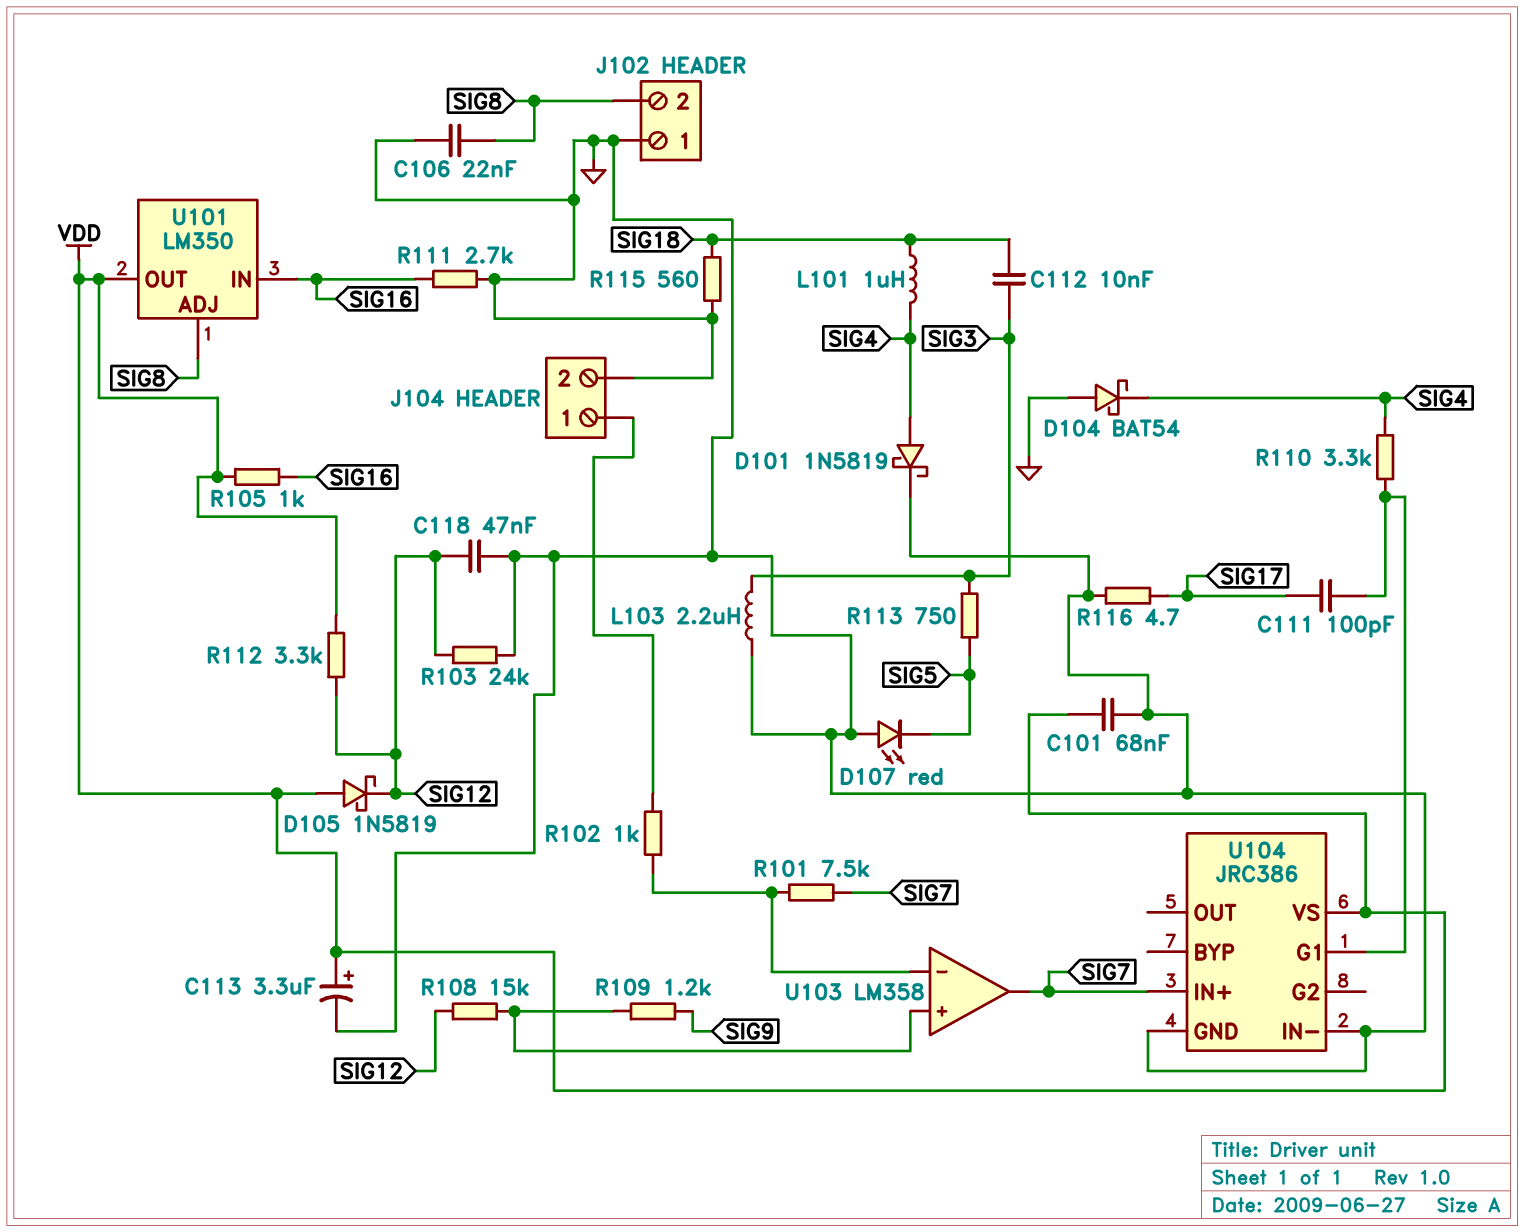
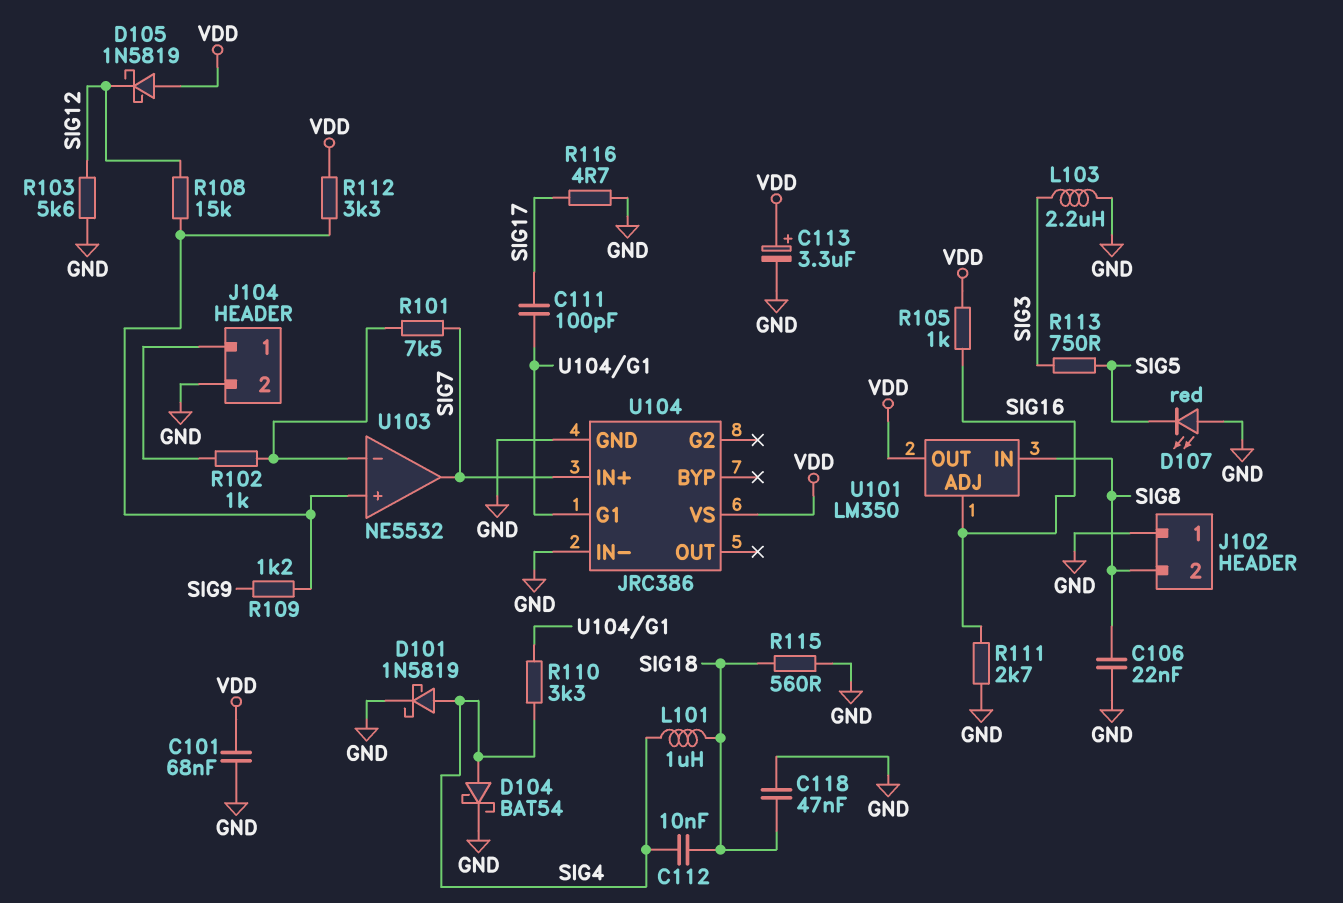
C112: 10nF (SIG3, SIG18) -> 10nF (SIG4, SIG18)
C118: 47nF (GND, SIG12) -> 47nF (GND, SIG18)
D104: schottky BAT54 (A GND, K SIG4) -> schottky BAT54 (A SIG4, K GND)
R103: 24k (GND, SIG12) -> 5.6k (GND, SIG12)
R112: 3.3k (SIG12, VDD) -> 3.3k (U103/in+, VDD)
U101 pin ADJ: SIG8 -> SIG16
U101 pin IN: SIG16 -> SIG8
U103: LM358 -> NE5532

